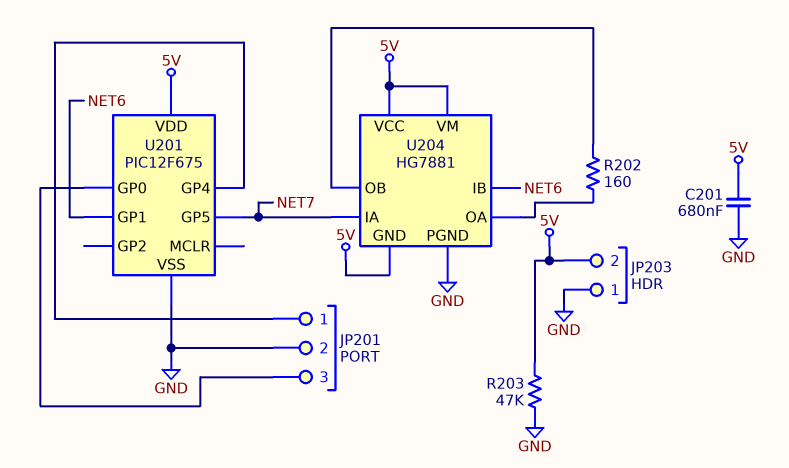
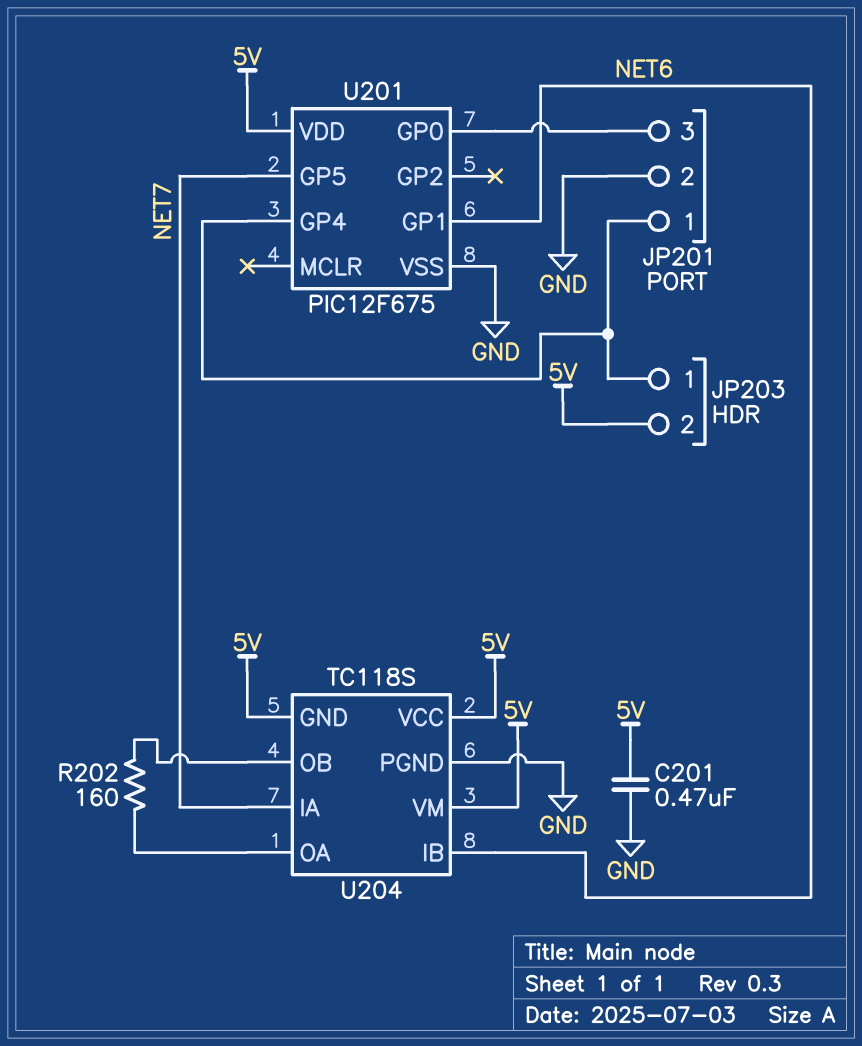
C201: 680nF (5V, GND) -> 470nF (5V, GND)
JP203 pin 1: GND -> JP201/1
R203: 47k (5V, GND) -> none
U204: HG7881 -> TC118S

